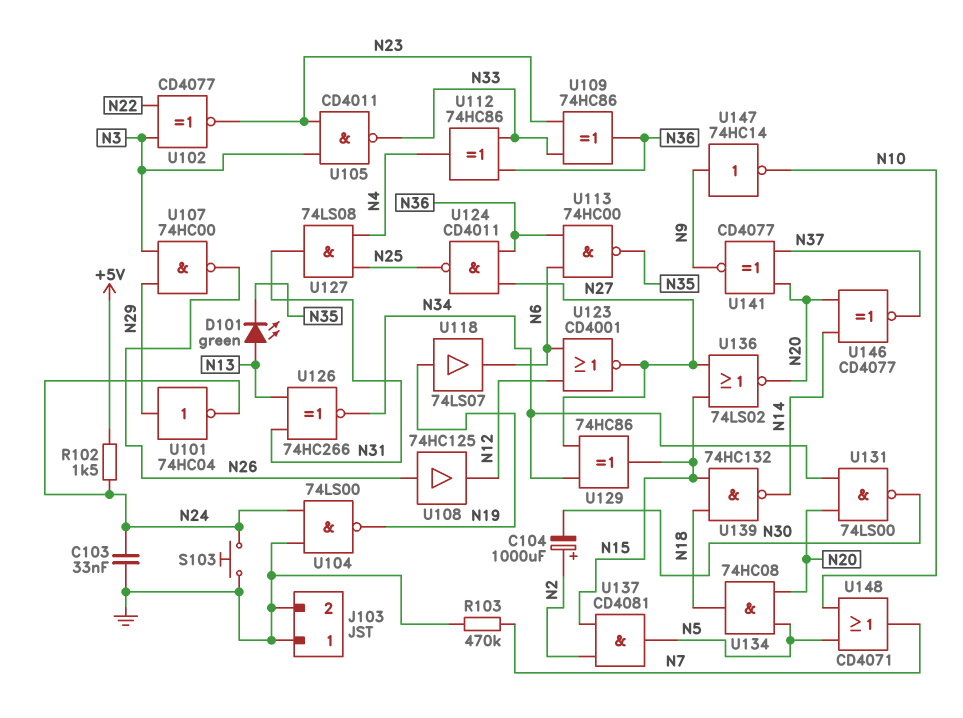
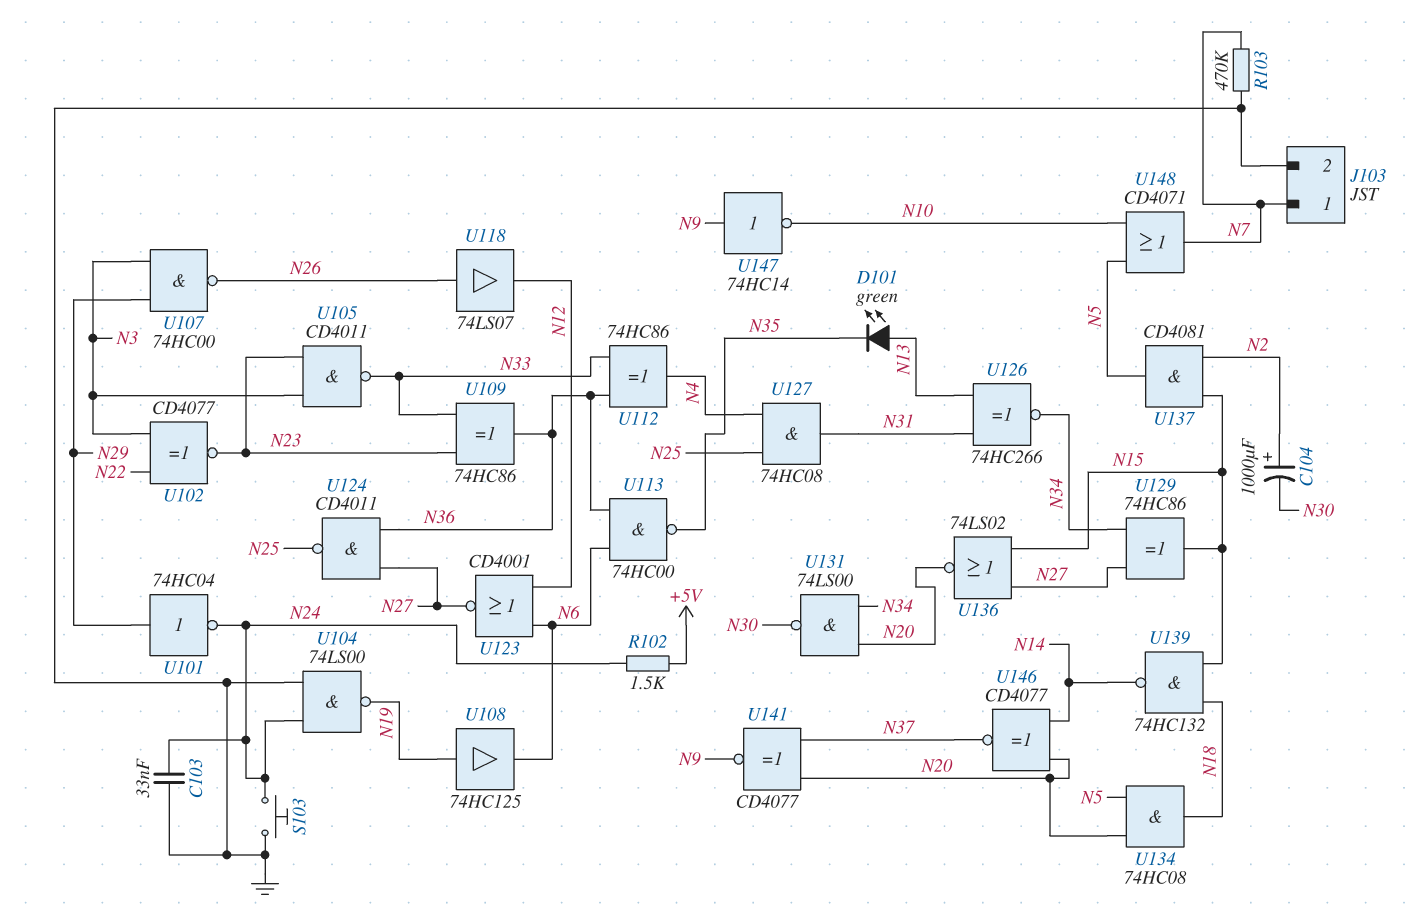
J103 pin 1: GND -> N7
U108: buffer 74HC125 (in N26, out N12) -> buffer 74HC125 (in N19, out N6)
U118: buffer 74LS07 (in N19, out N6) -> buffer 74LS07 (in N26, out N12)
U127: AND 74LS08 (in N4, in N25, out N31) -> AND 74HC08 (in N4, in N25, out N31)

